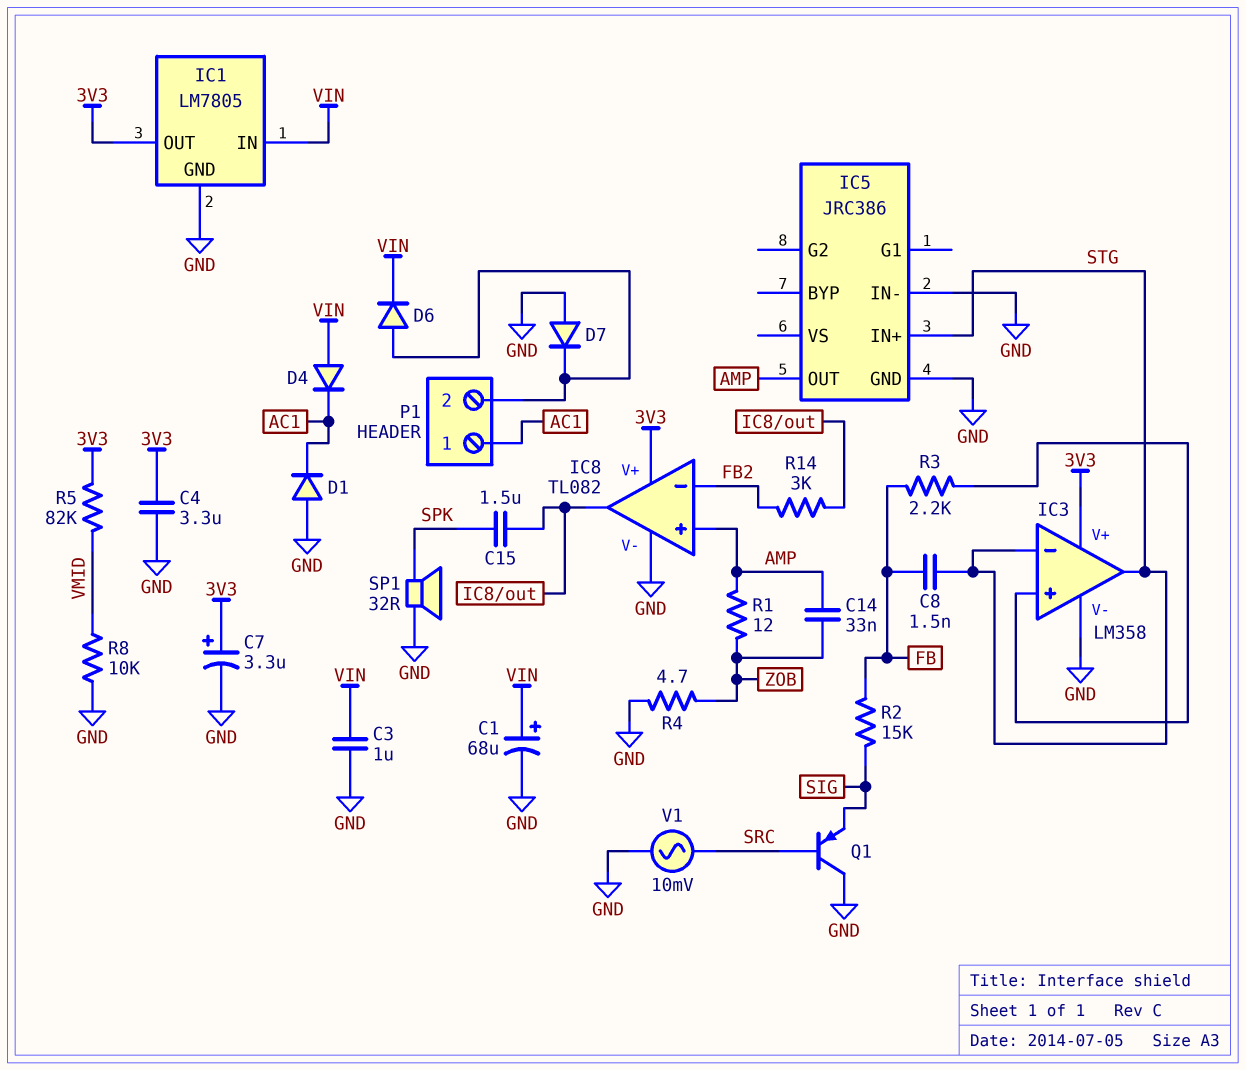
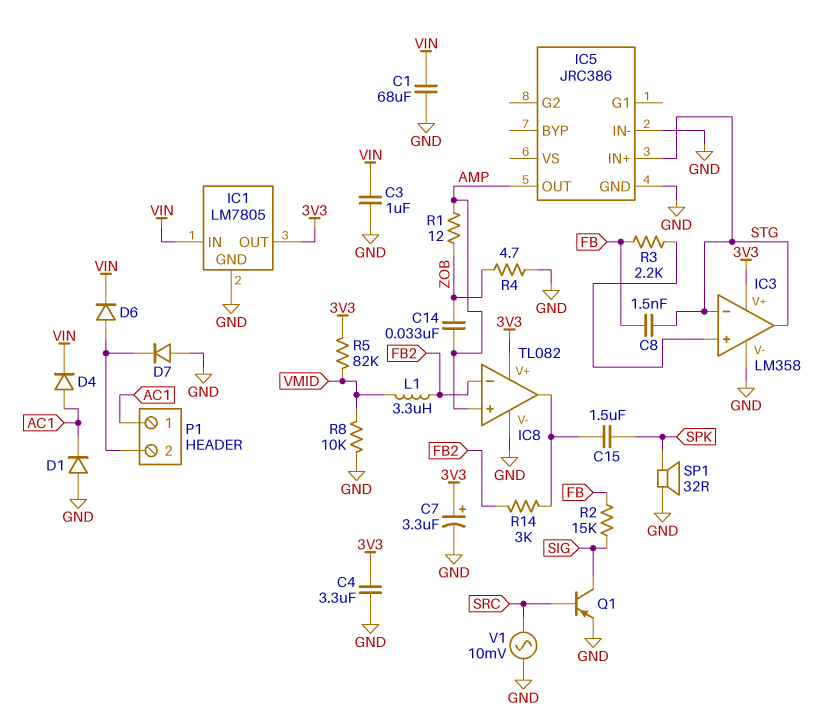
C1: 68uF (plus VIN, minus GND) -> 68uF (GND, VIN)
D4: diode (A VIN, K AC1) -> diode (A AC1, K VIN)
L1: none -> 3.3uH (FB2, VMID)
Q1: PNP (B SRC, C GND, E SIG) -> PNP (B SRC, C SIG, E GND)

